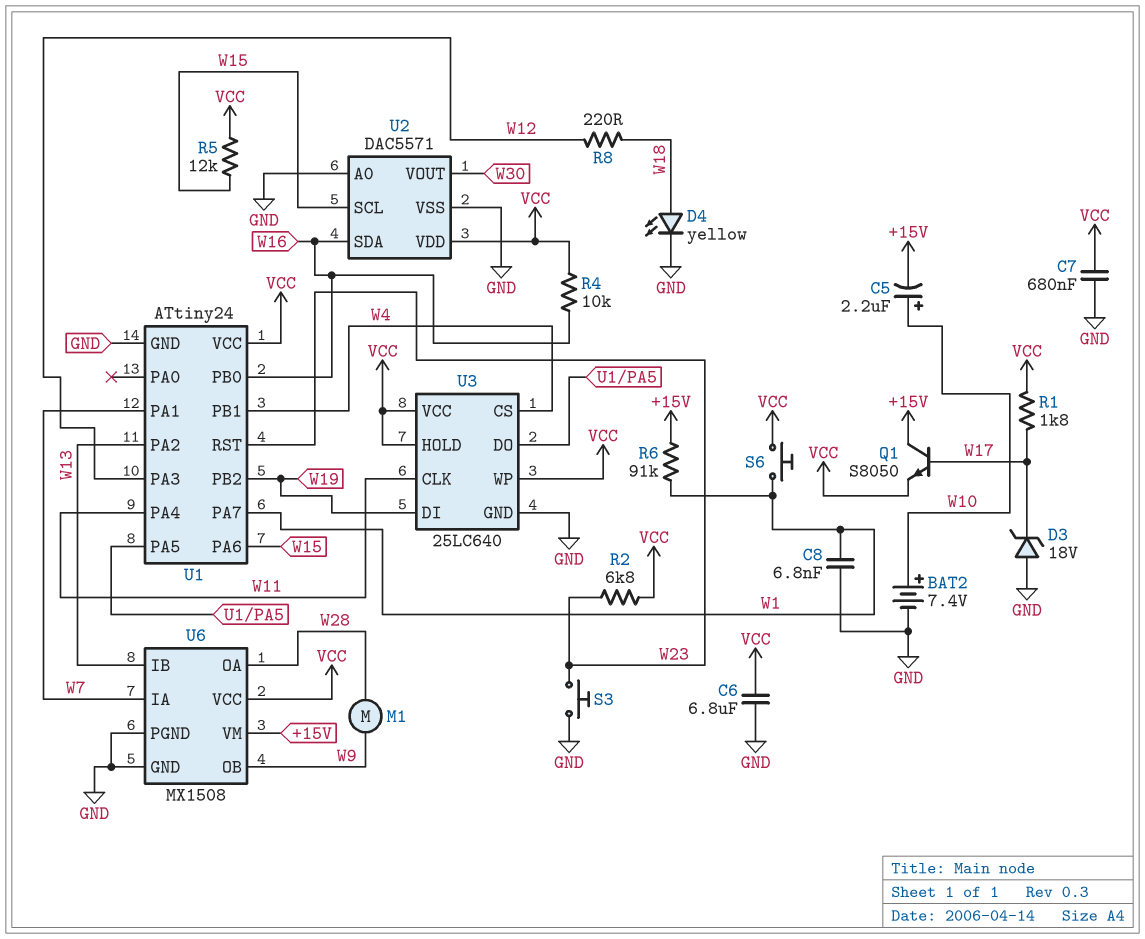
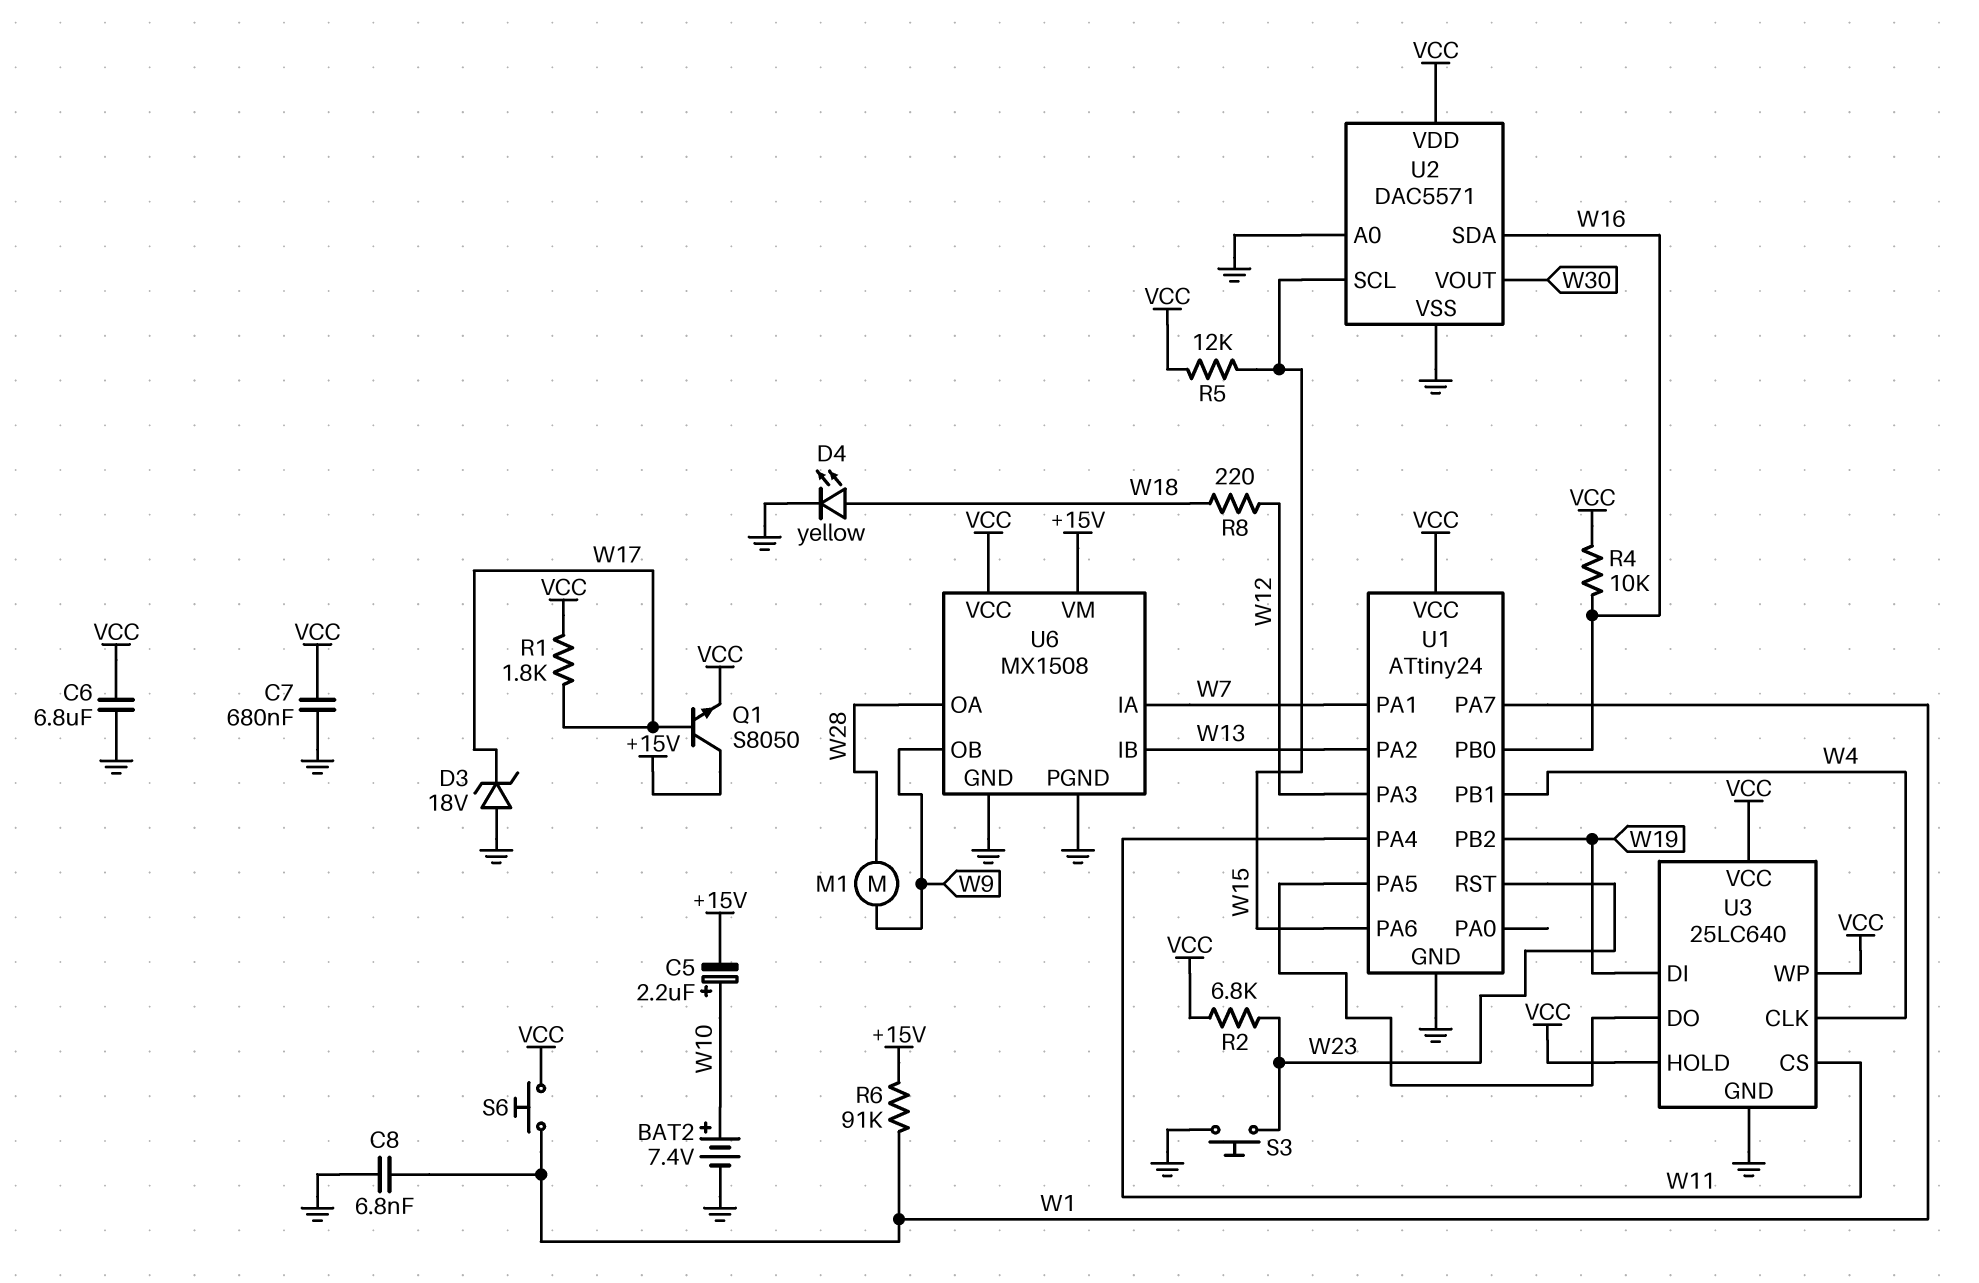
U3 pin CLK: W11 -> W4
U3 pin CS: W4 -> W11

